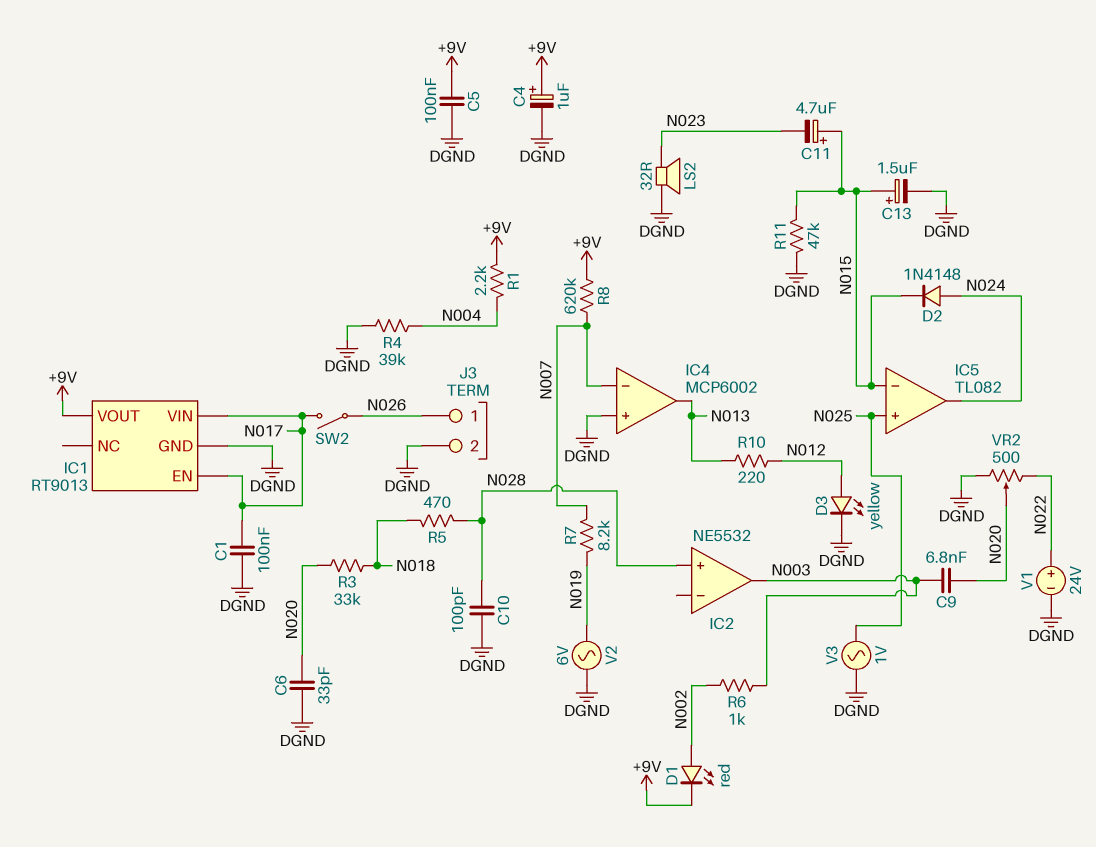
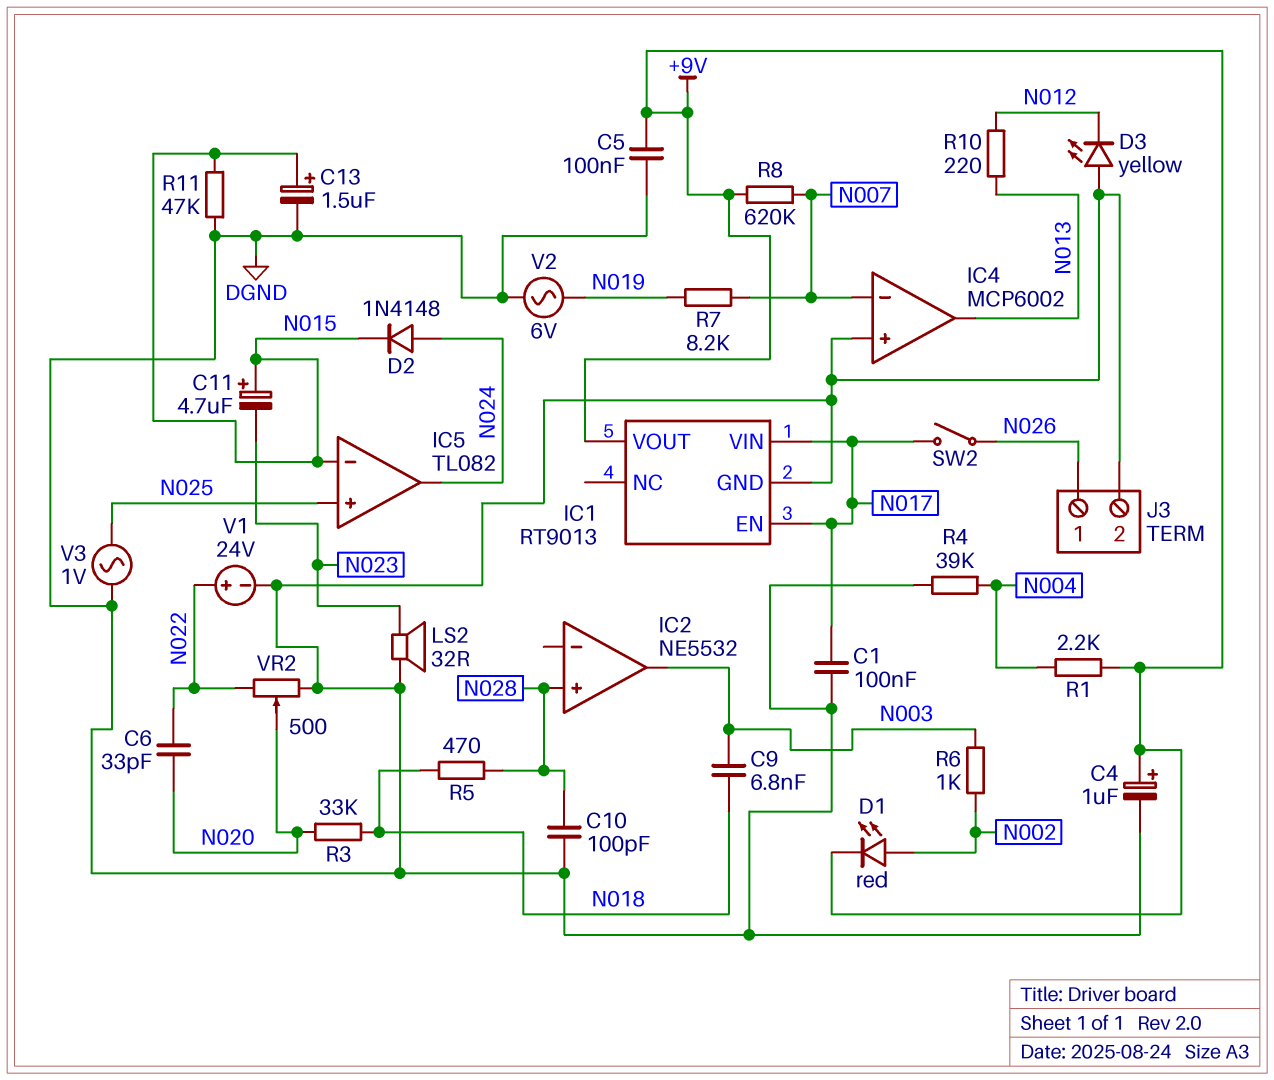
C6: 33pF (DGND, N020) -> 33pF (N020, N022)
C9: 6.8nF (N003, N020) -> 6.8nF (N003, N018)
D3: LED yellow (A N012, K DGND) -> LED yellow (A DGND, K N012)

